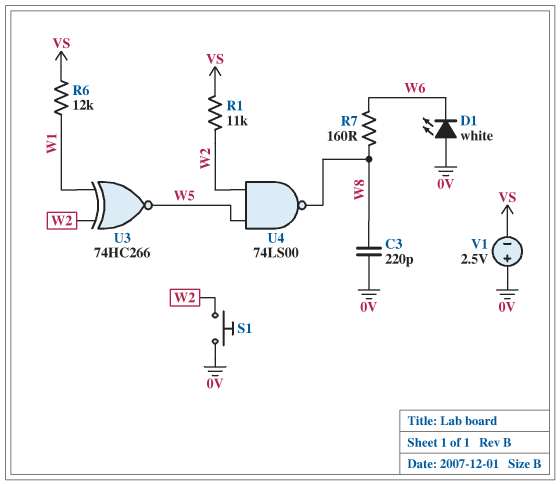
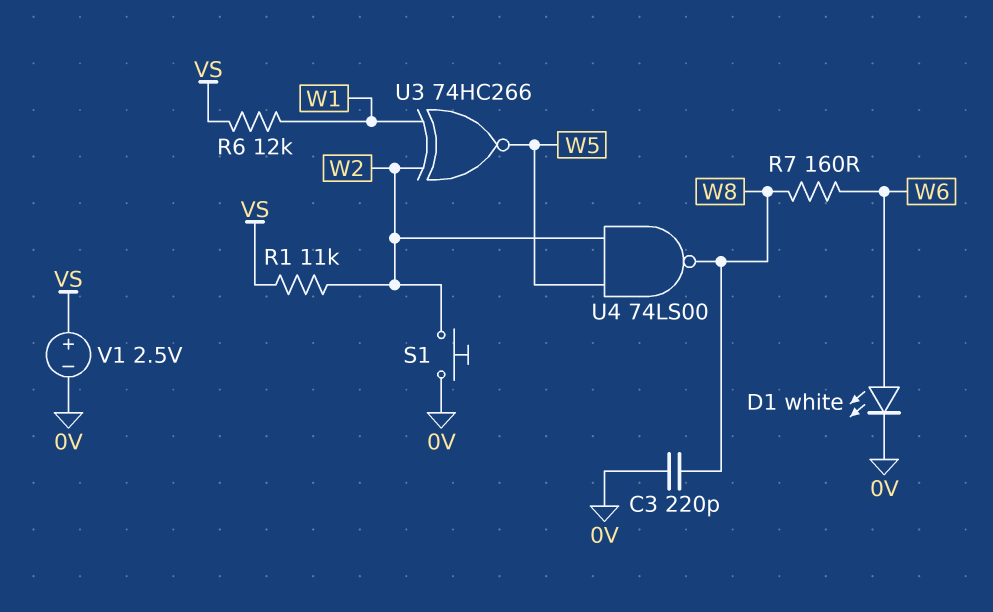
D1: LED white (A 0V, K W6) -> LED white (A W6, K 0V)
V1: 2.5V (plus 0V, minus VS) -> 2.5V (plus VS, minus 0V)

